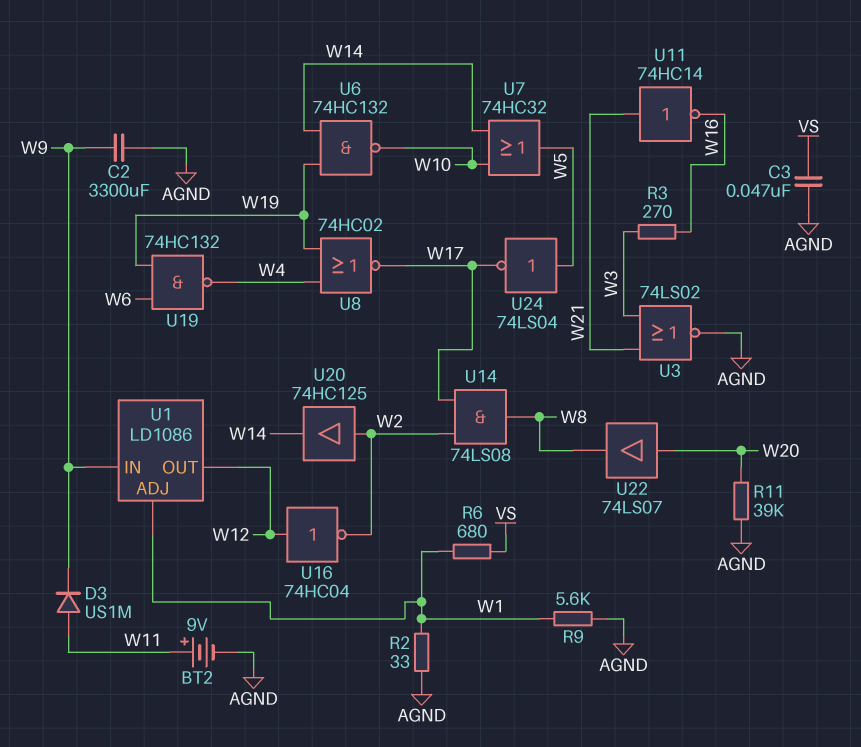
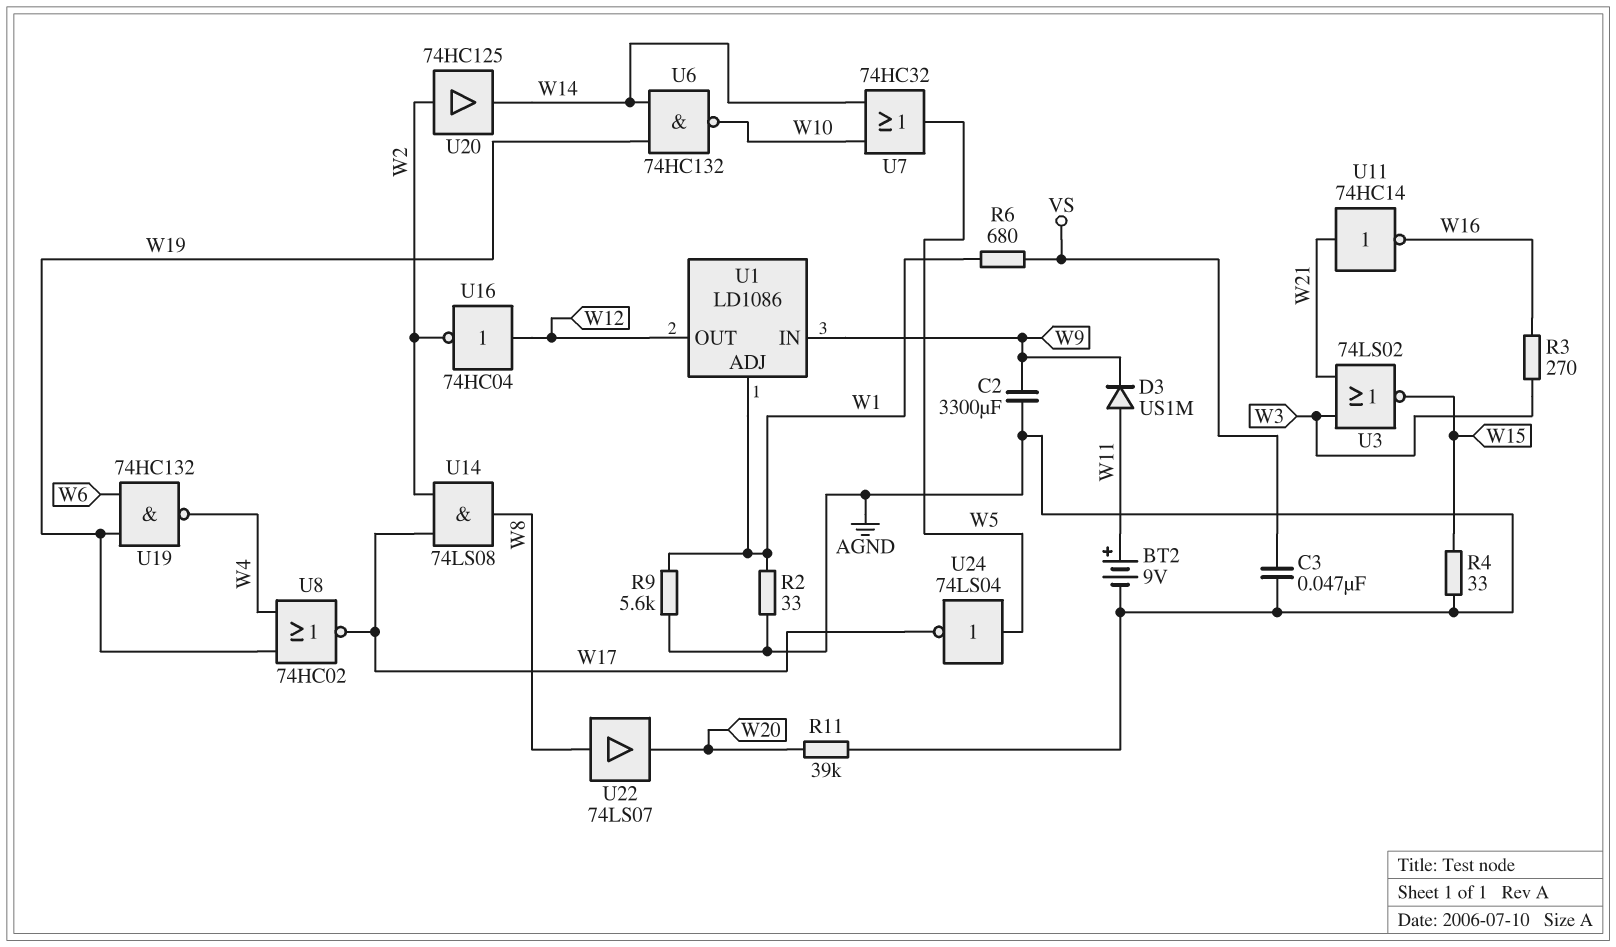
R4: none -> 33 (AGND, W15)
U3: NOR 74LS02 (in W3, in W21, out AGND) -> NOR 74LS02 (in W3, in W21, out W15)
U22: buffer 74LS07 (in W20, out W8) -> buffer 74LS07 (in W8, out W20)

